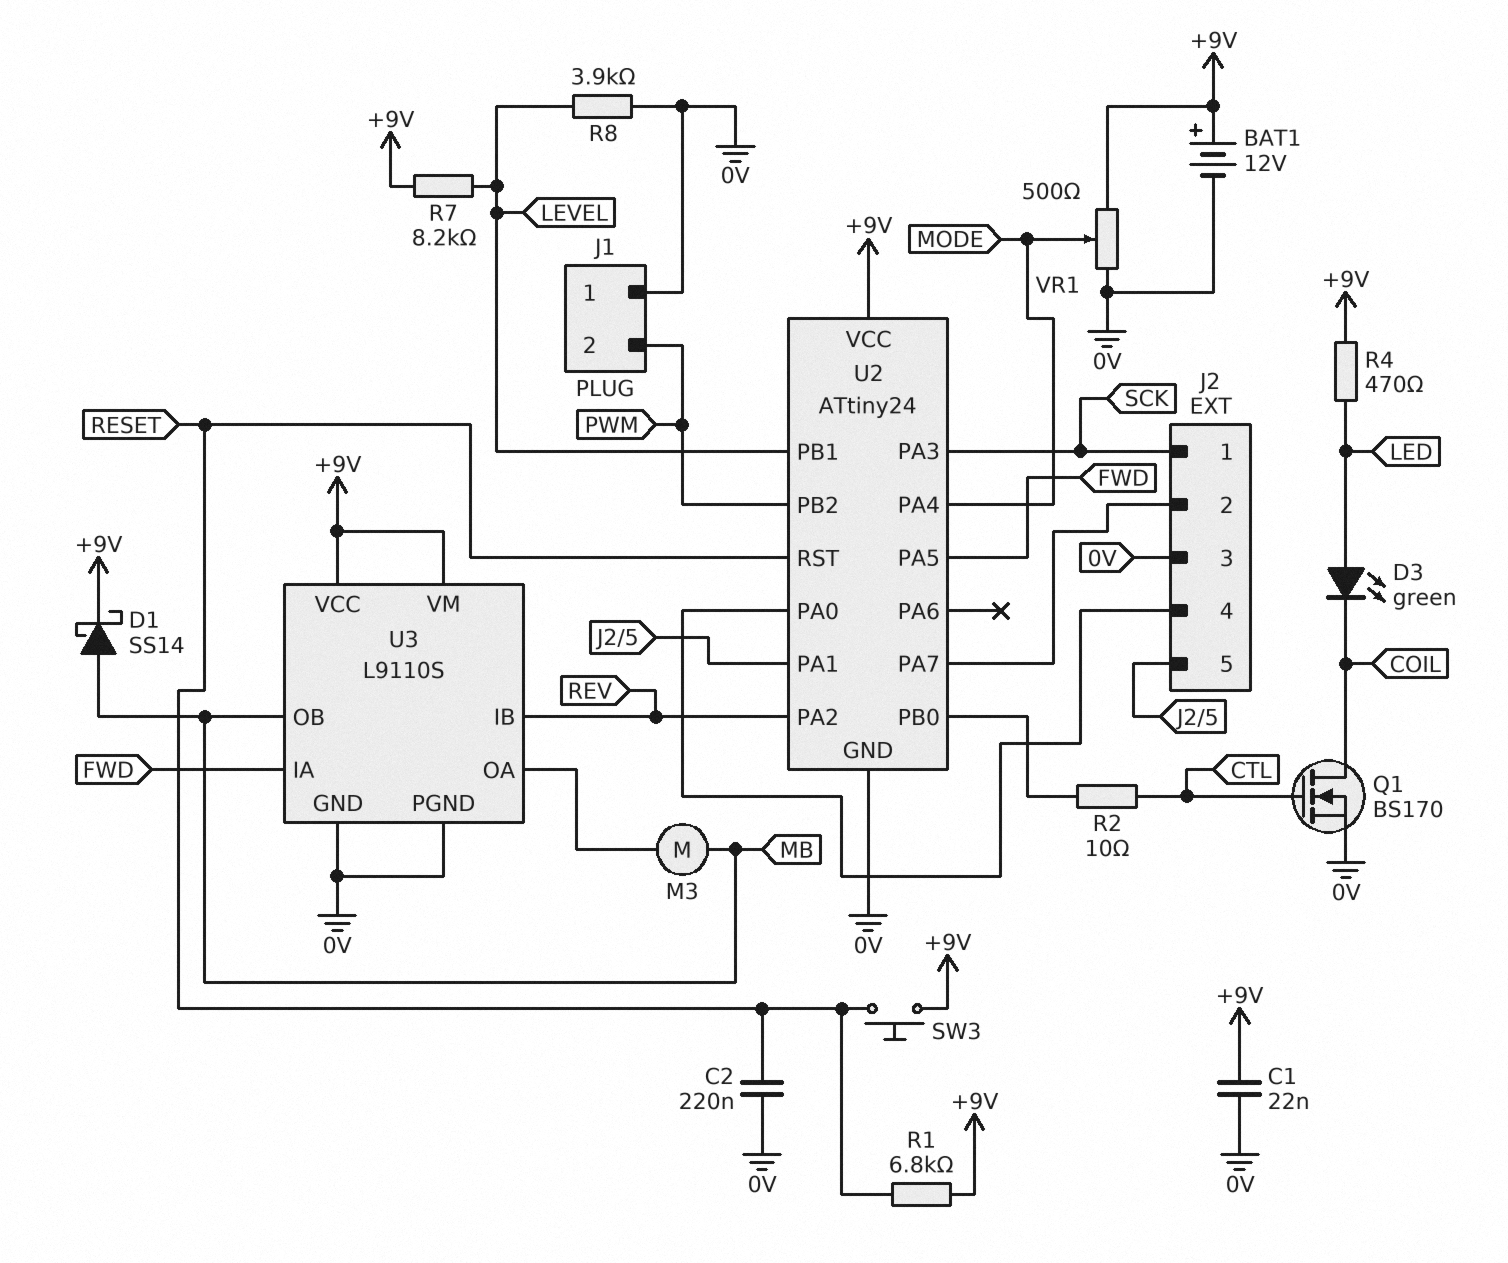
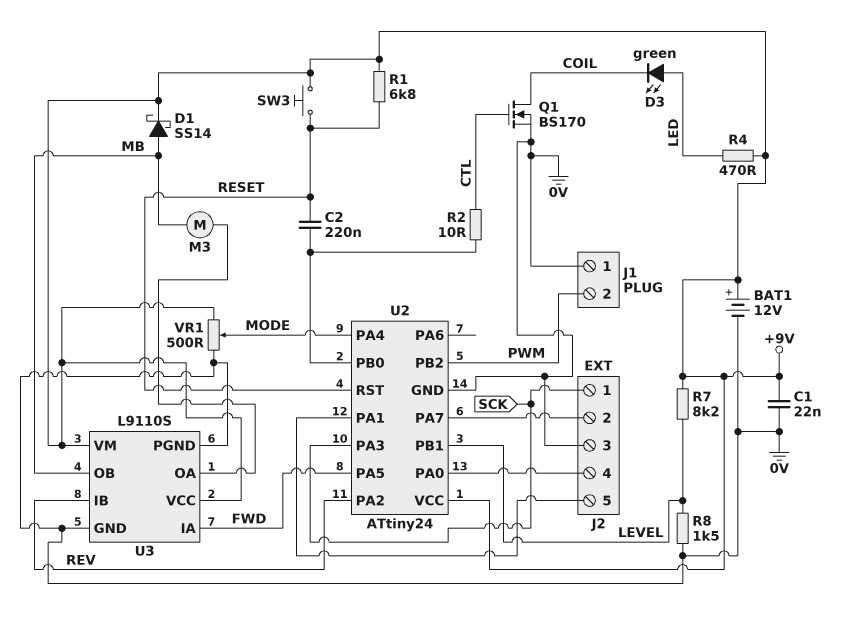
C2: 220nF (0V, RESET) -> 220nF (RESET, U2/PB0)
R8: 3.9k (0V, LEVEL) -> 1.5k (0V, LEVEL)

